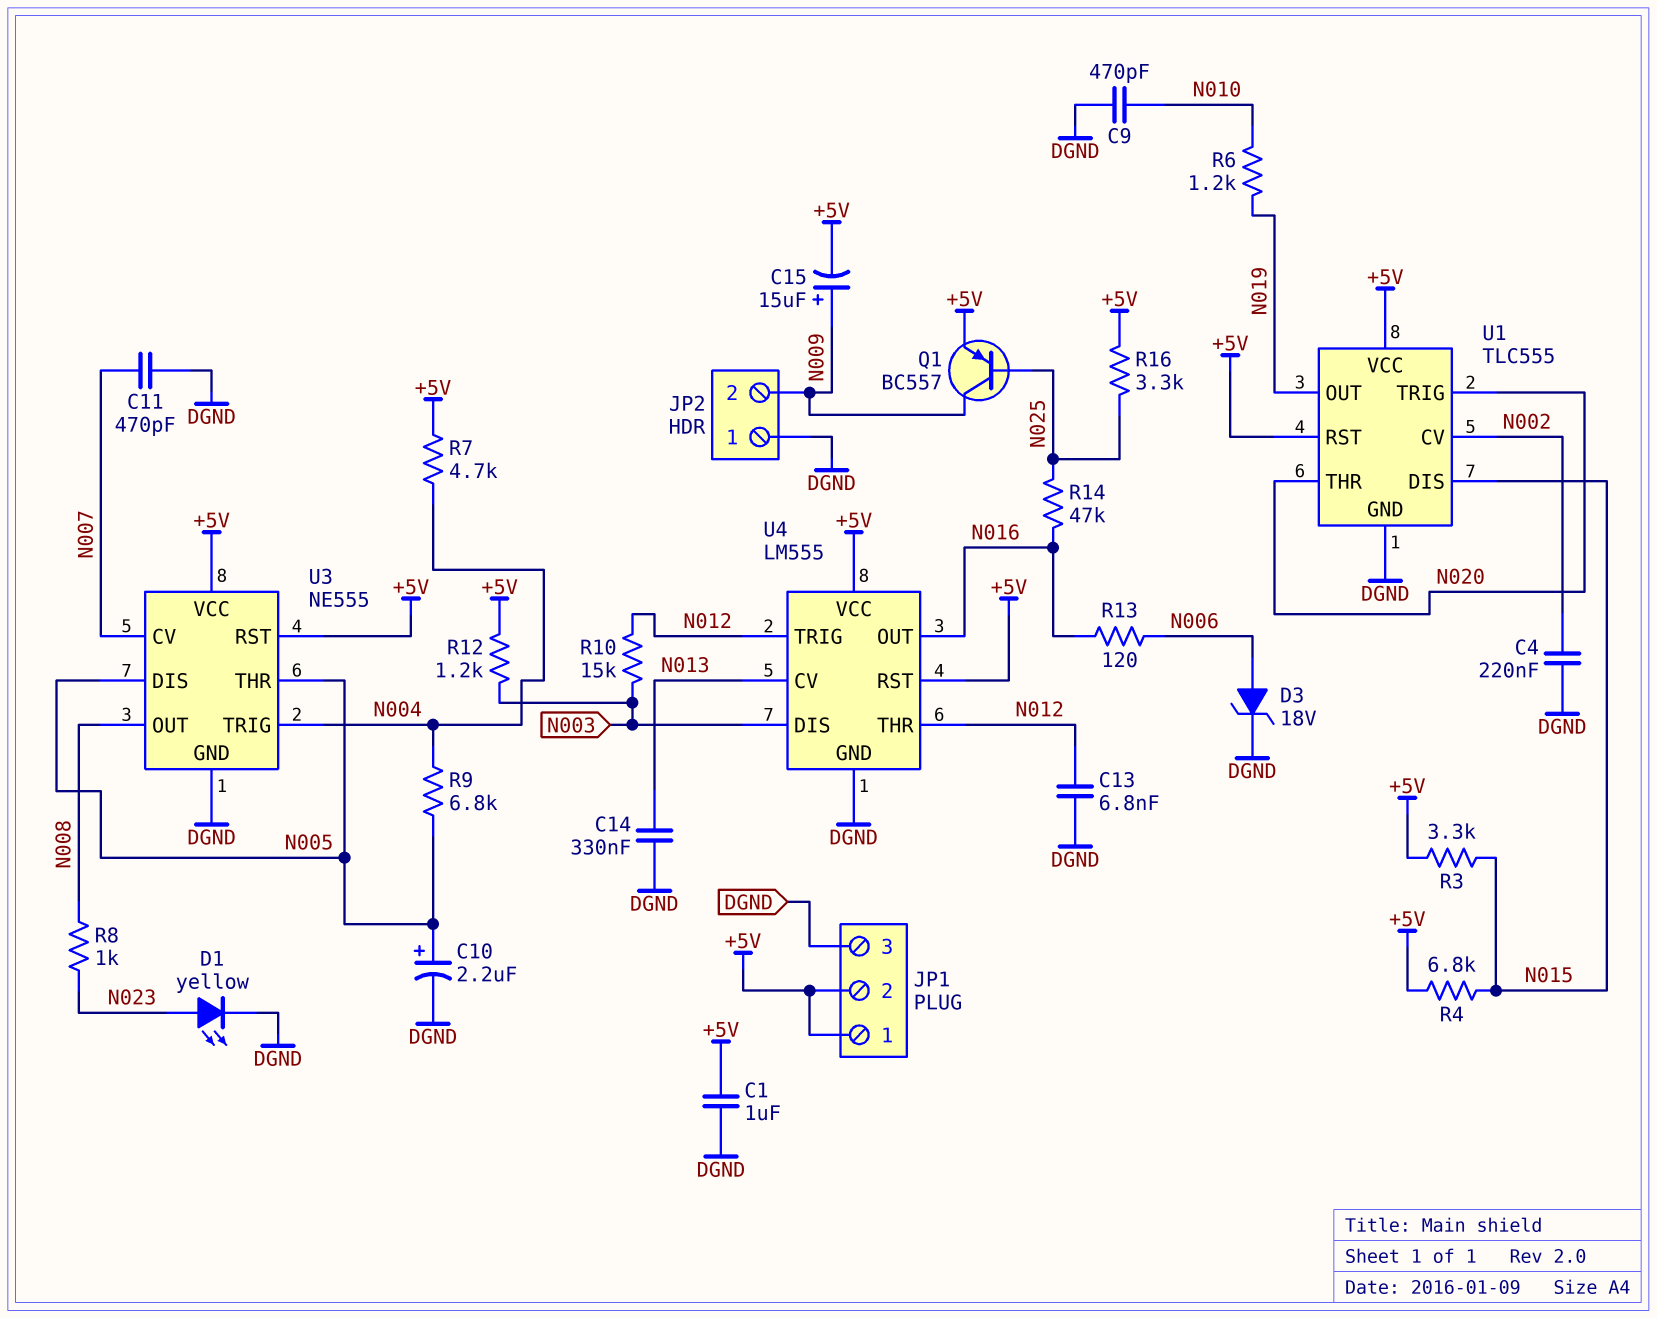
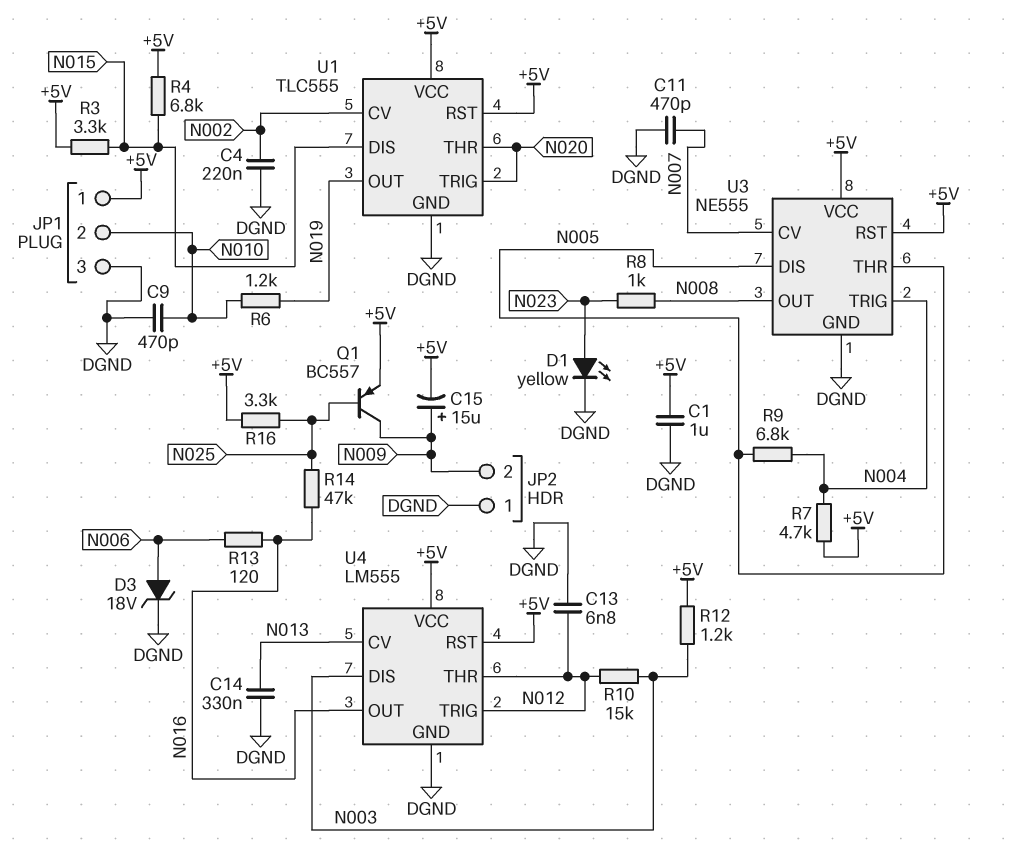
C10: 2.2uF (plus N005, minus DGND) -> none
JP1 pin 2: +5V -> N010

